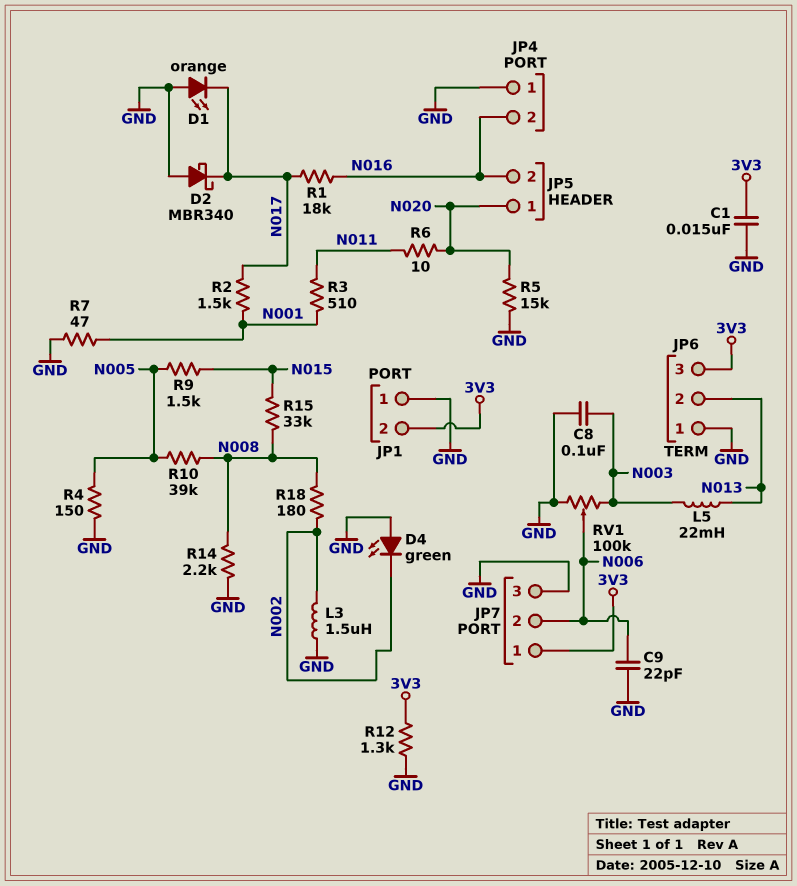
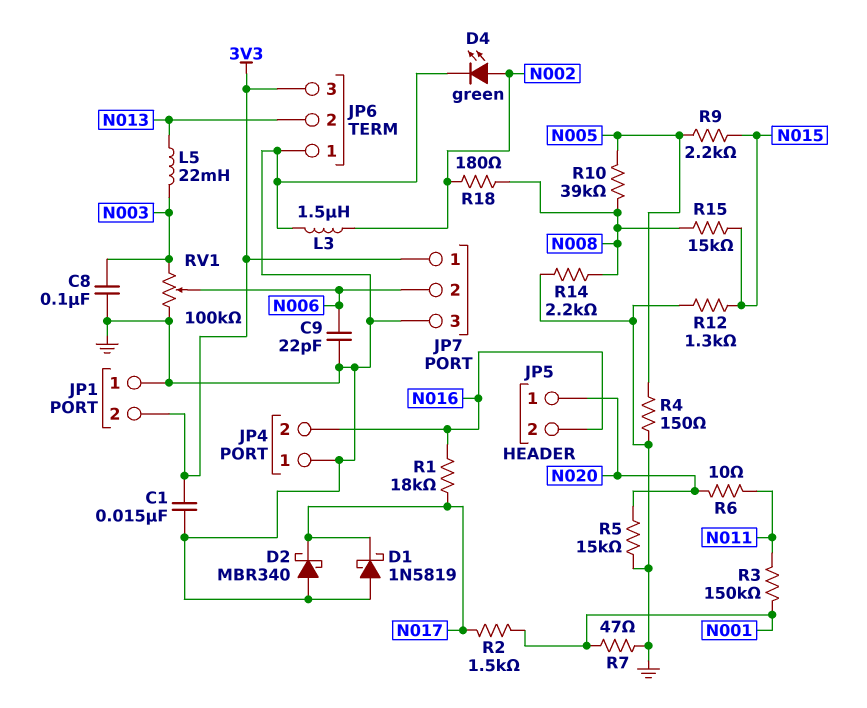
D1: LED orange (A GND, K N017) -> schottky 1N5819 (A GND, K N017)
D4: LED green (A GND, K N002) -> LED green (A N002, K GND)
R3: 510 (N001, N011) -> 150k (N001, N011)
R9: 1.5k (N005, N015) -> 2.2k (N005, N015)
R12: 1.3k (3V3, GND) -> 1.3k (GND, N015)
R15: 33k (N008, N015) -> 15k (N008, N015)

